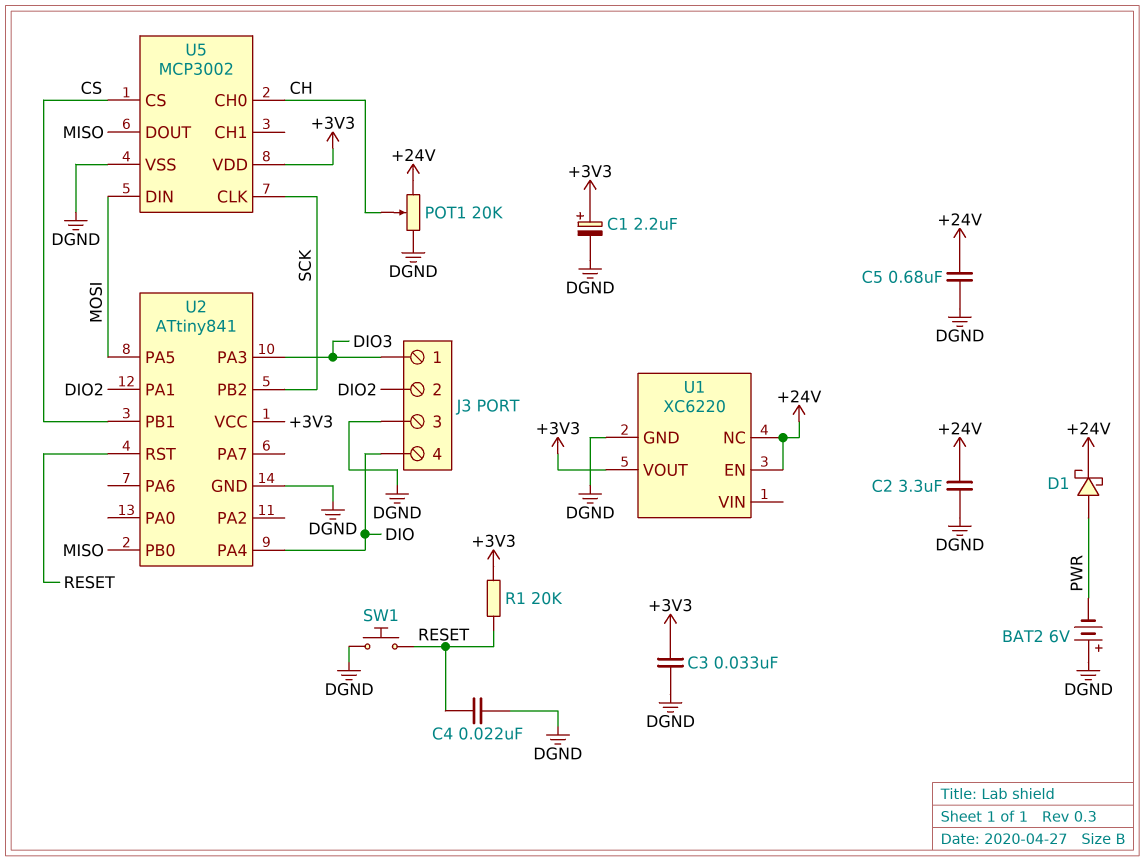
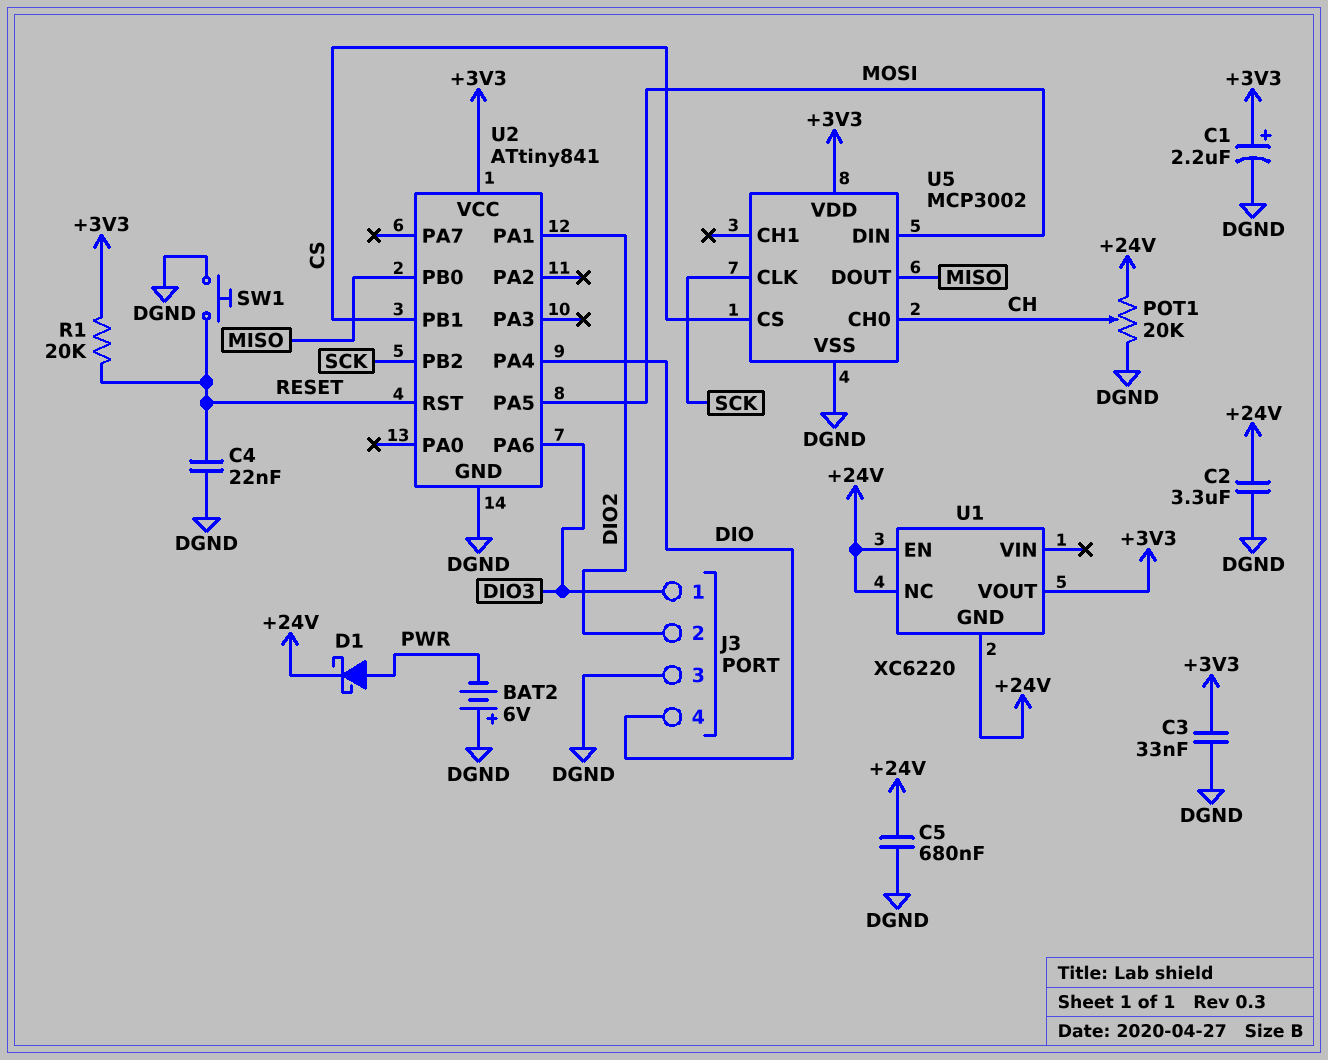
U1 pin GND: DGND -> +24V
U2 pin PA3: DIO3 -> none
U2 pin PA6: none -> DIO3

